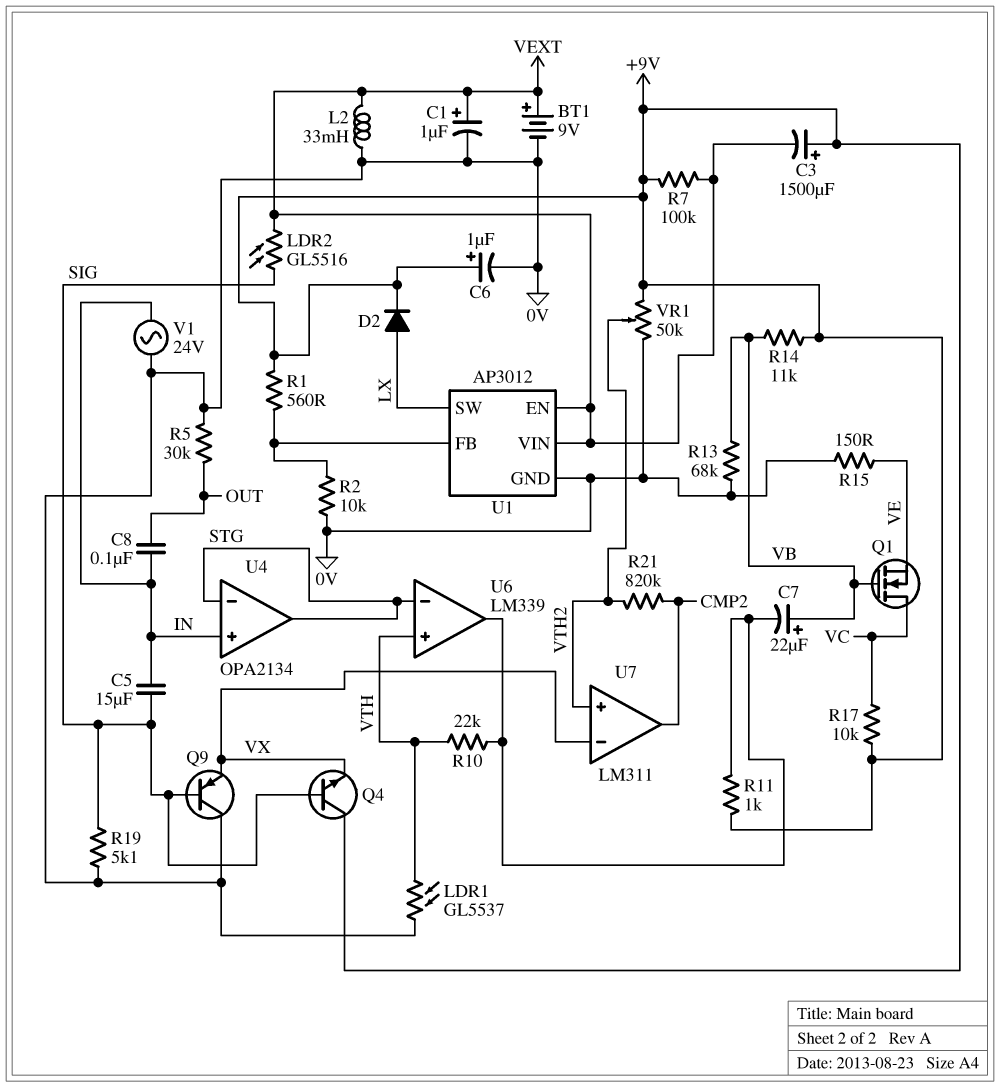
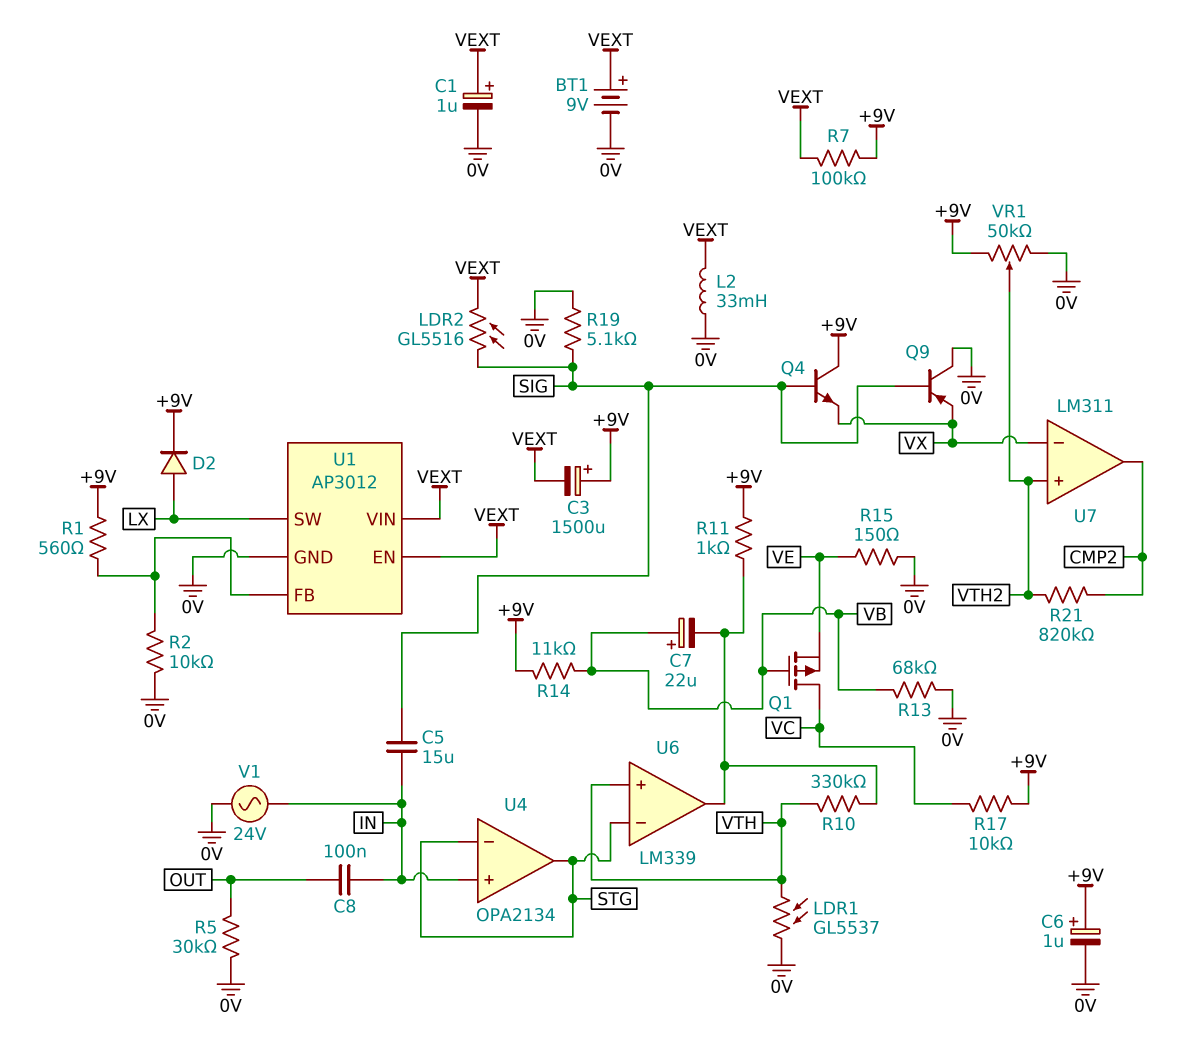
Q1: NMOS (G VB, D VC, S VE) -> PMOS (G VB, D VC, S VE)
R10: 22k (U6/out, VTH) -> 330k (U6/out, VTH)

